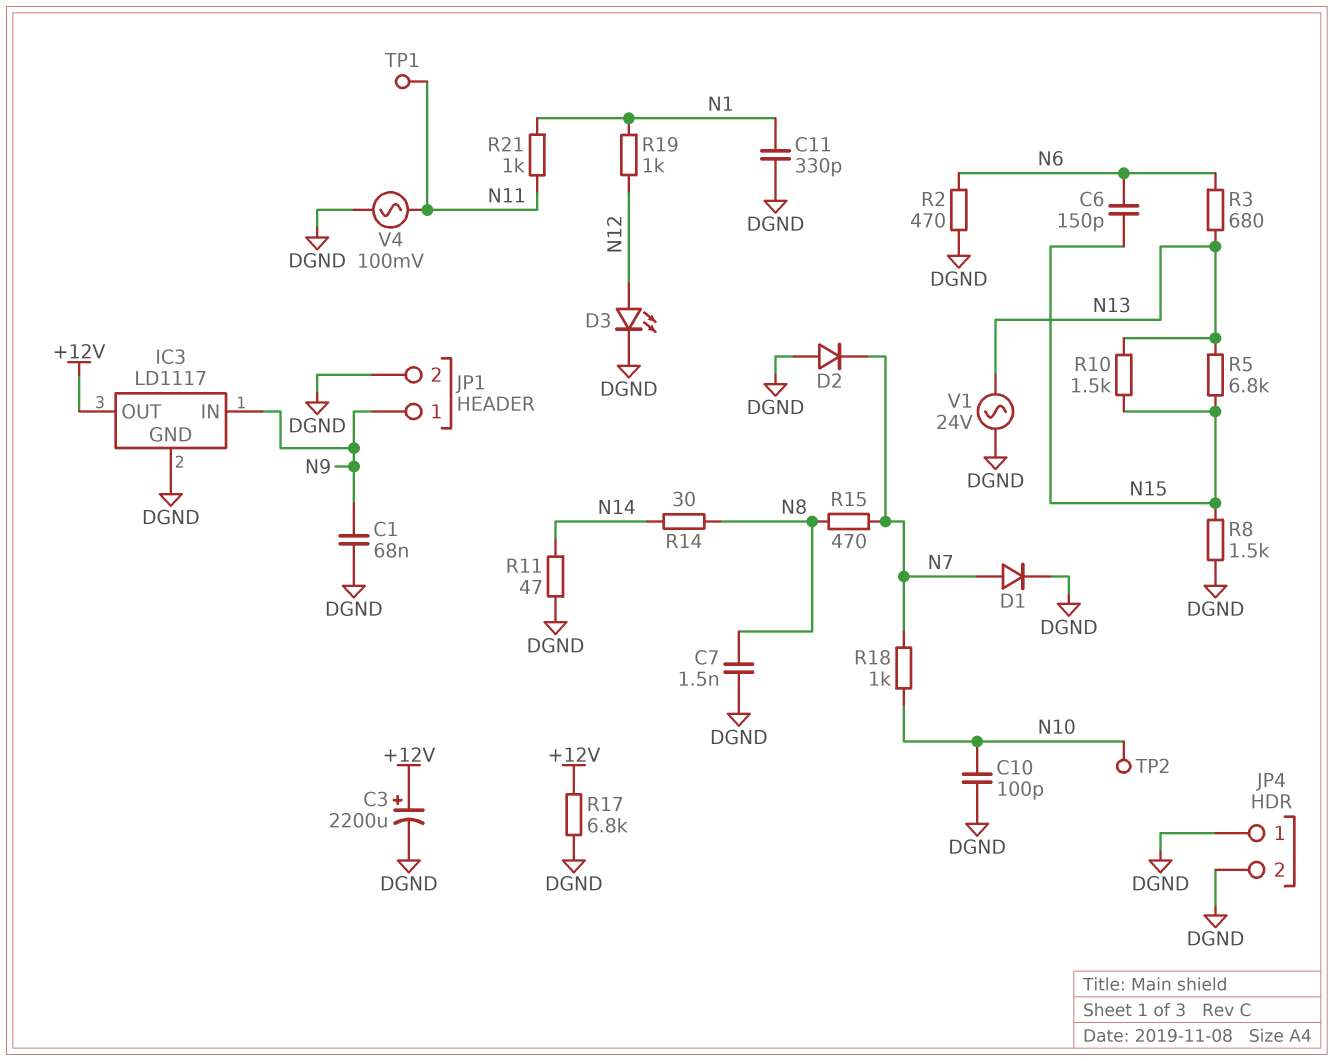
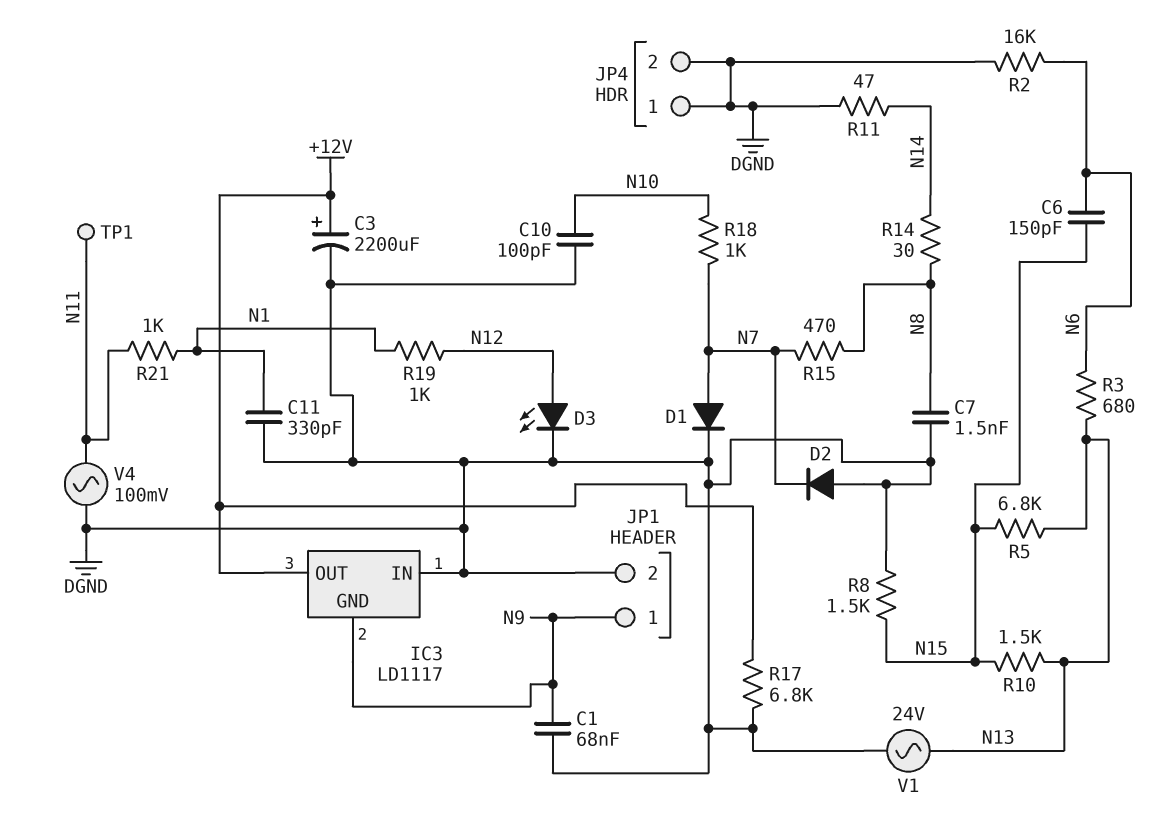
IC3 pin GND: DGND -> N9
IC3 pin IN: N9 -> DGND
R2: 470 (DGND, N6) -> 16k (DGND, N6)
TP2: test point (N10) -> none

